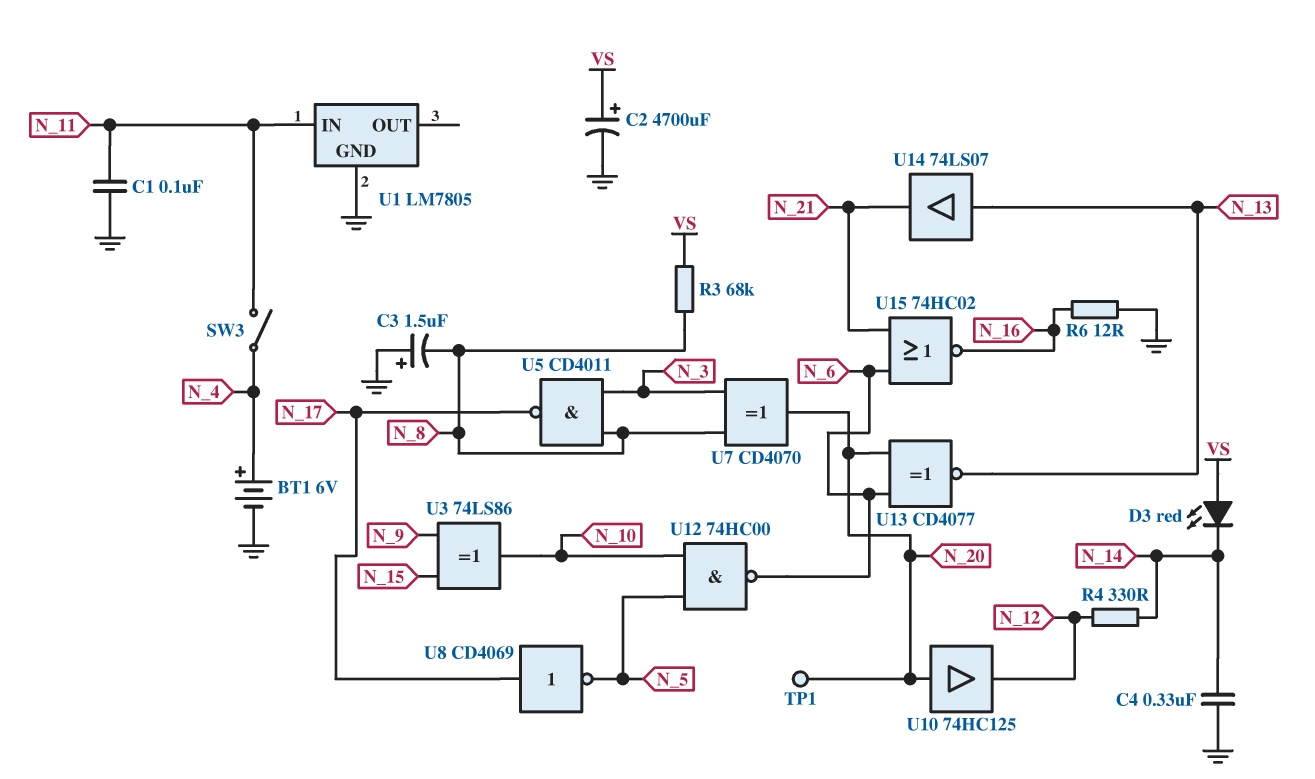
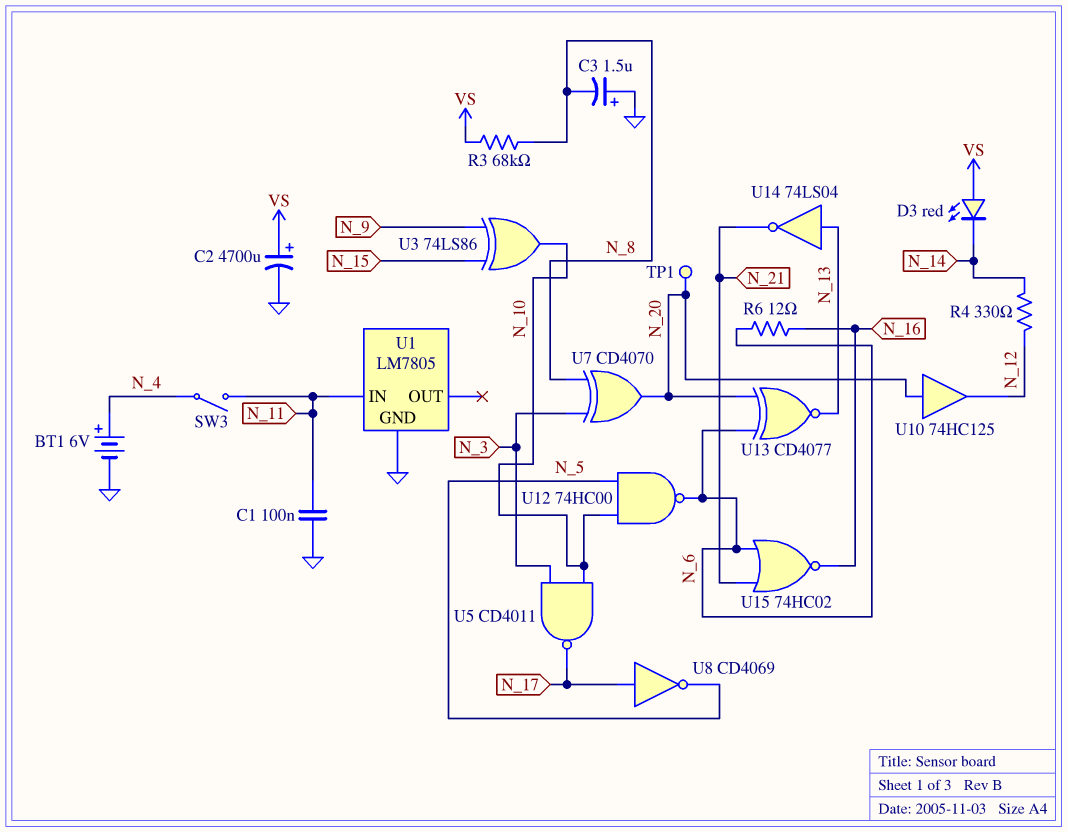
C4: 330nF (GND, N_14) -> none
R6: 12 (GND, N_16) -> 12 (N_6, N_16)
U5: NAND CD4011 (in N_3, in N_8, out N_17) -> NAND CD4011 (in N_3, in N_10, out N_17)
U14: buffer 74LS07 (in N_13, out N_21) -> NOT 74LS04 (in N_13, out N_21)

